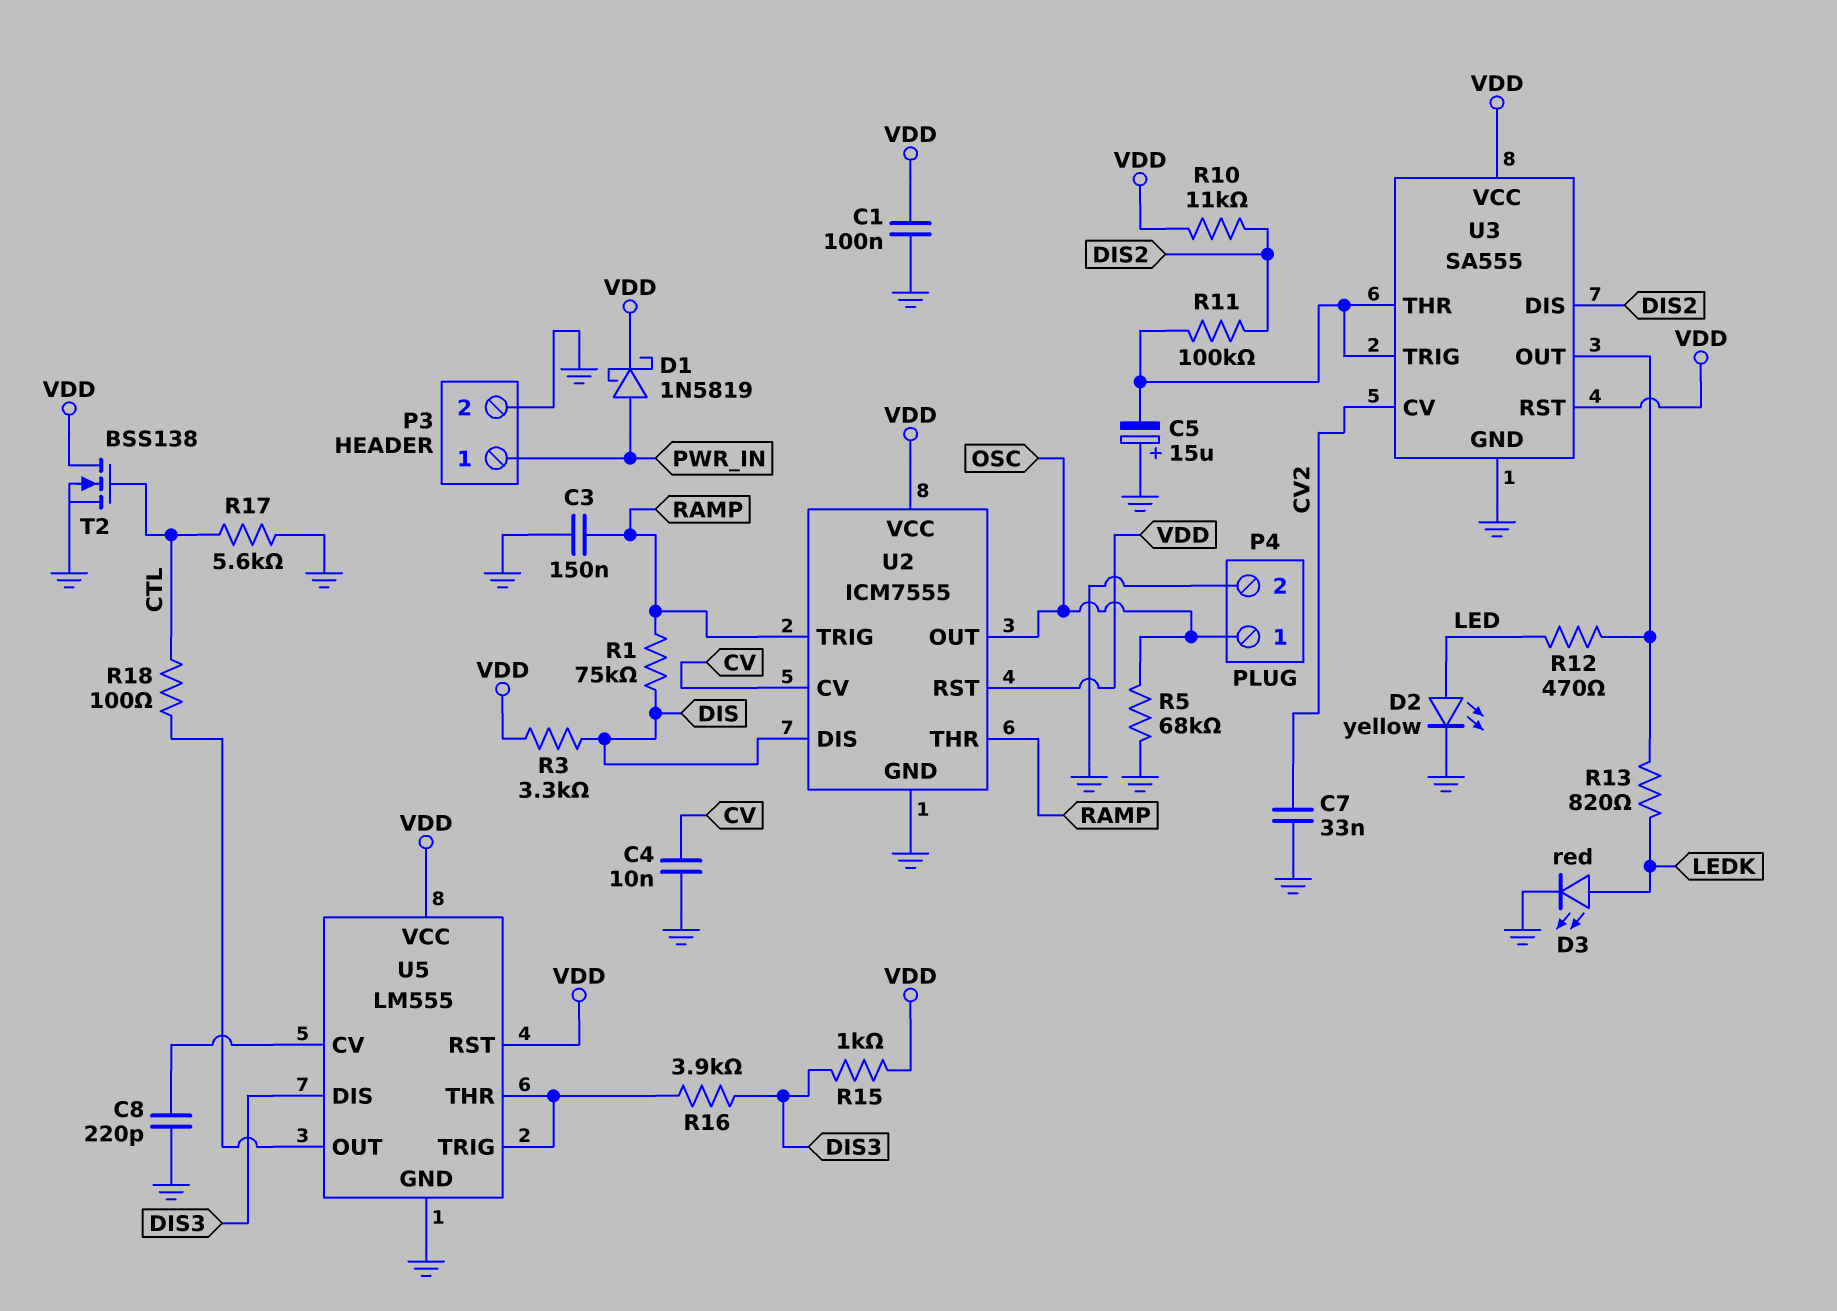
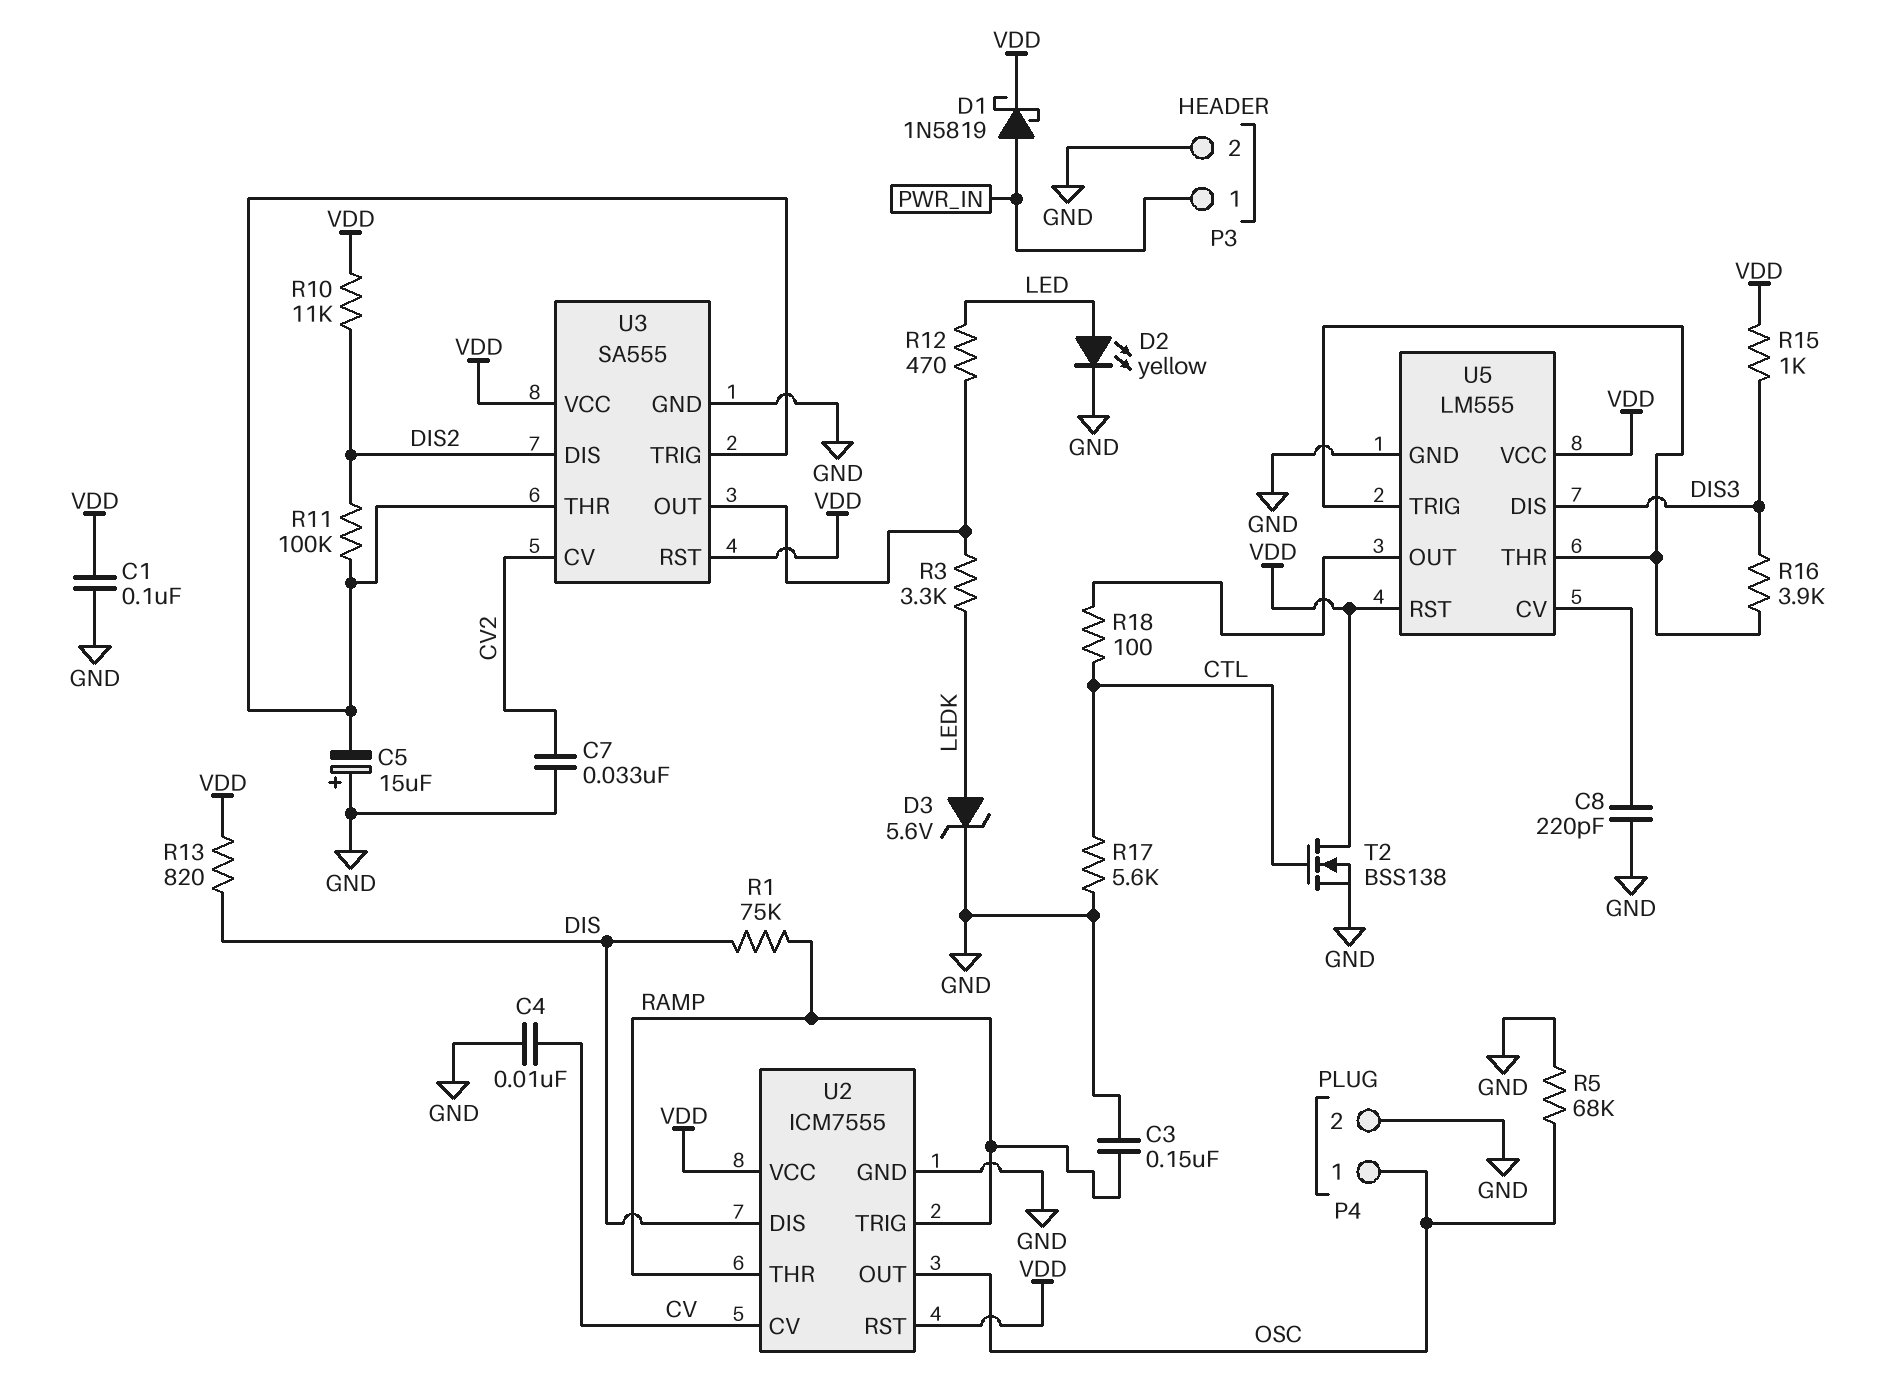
D3: LED red (A LEDK, K GND) -> zener 5.6V (A LEDK, K GND)
R3: 3.3k (DIS, VDD) -> 3.3k (LEDK, U3/OUT)
R13: 820 (LEDK, U3/OUT) -> 820 (DIS, VDD)

